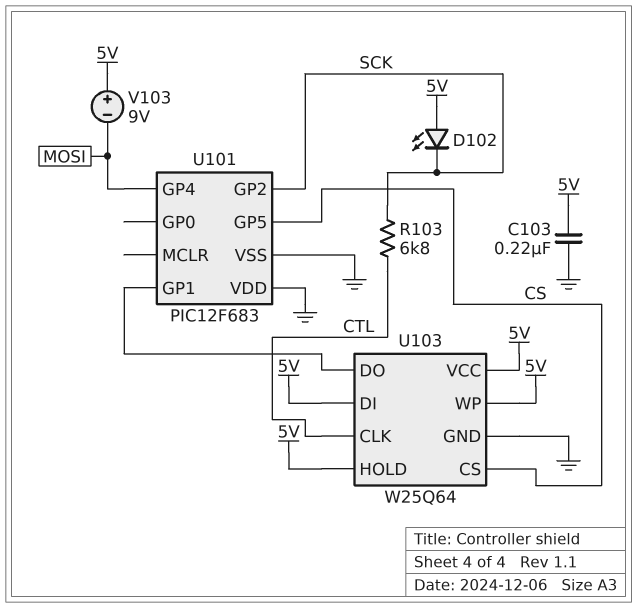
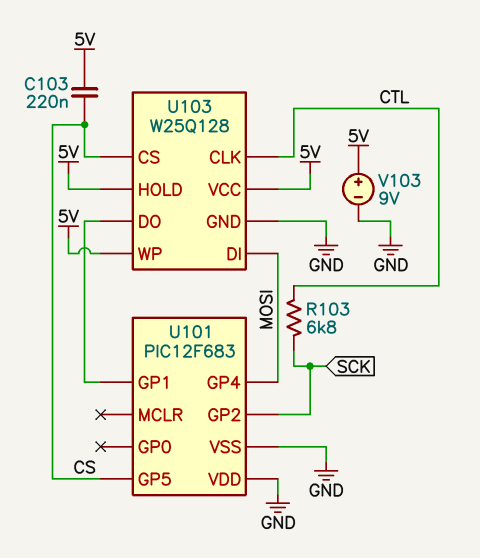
C103: 220nF (5V, GND) -> 220nF (5V, CS)
D102: LED (A 5V, K SCK) -> none
U103: W25Q64 -> W25Q128
U103 pin DI: 5V -> MOSI
V103: 9V (plus 5V, minus MOSI) -> 9V (plus 5V, minus GND)

